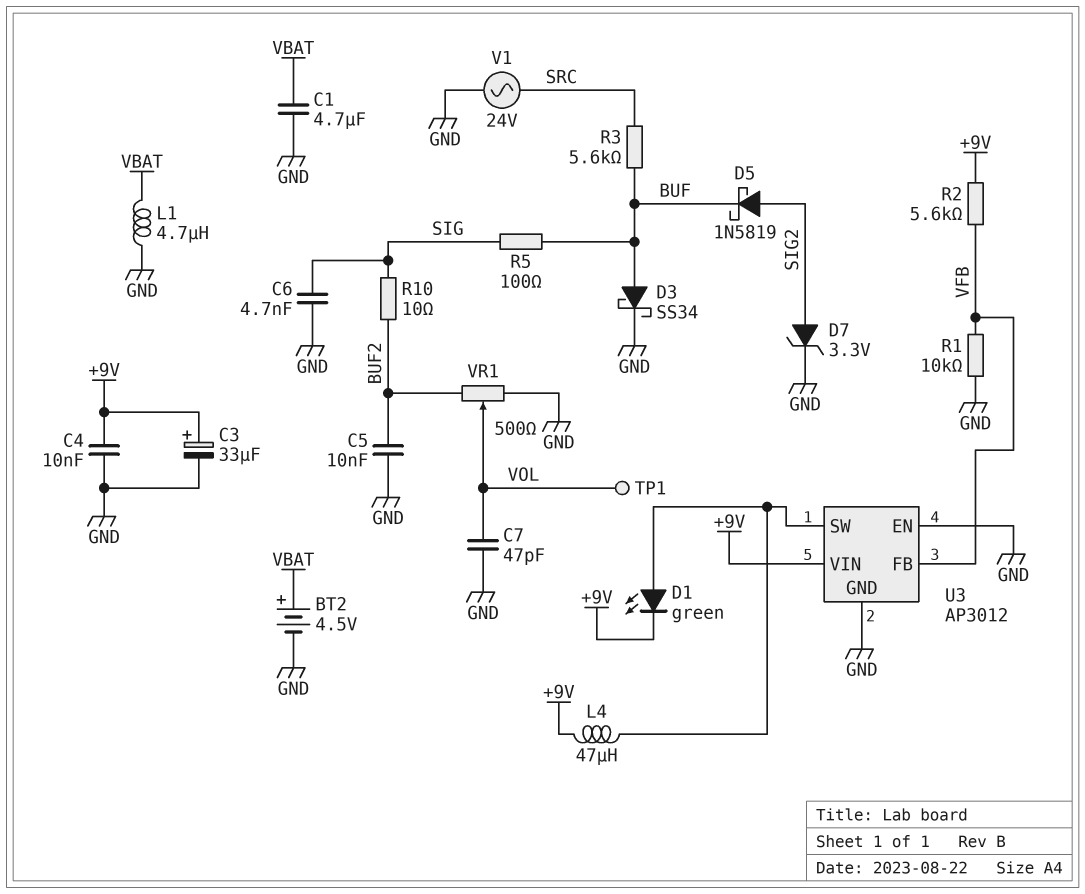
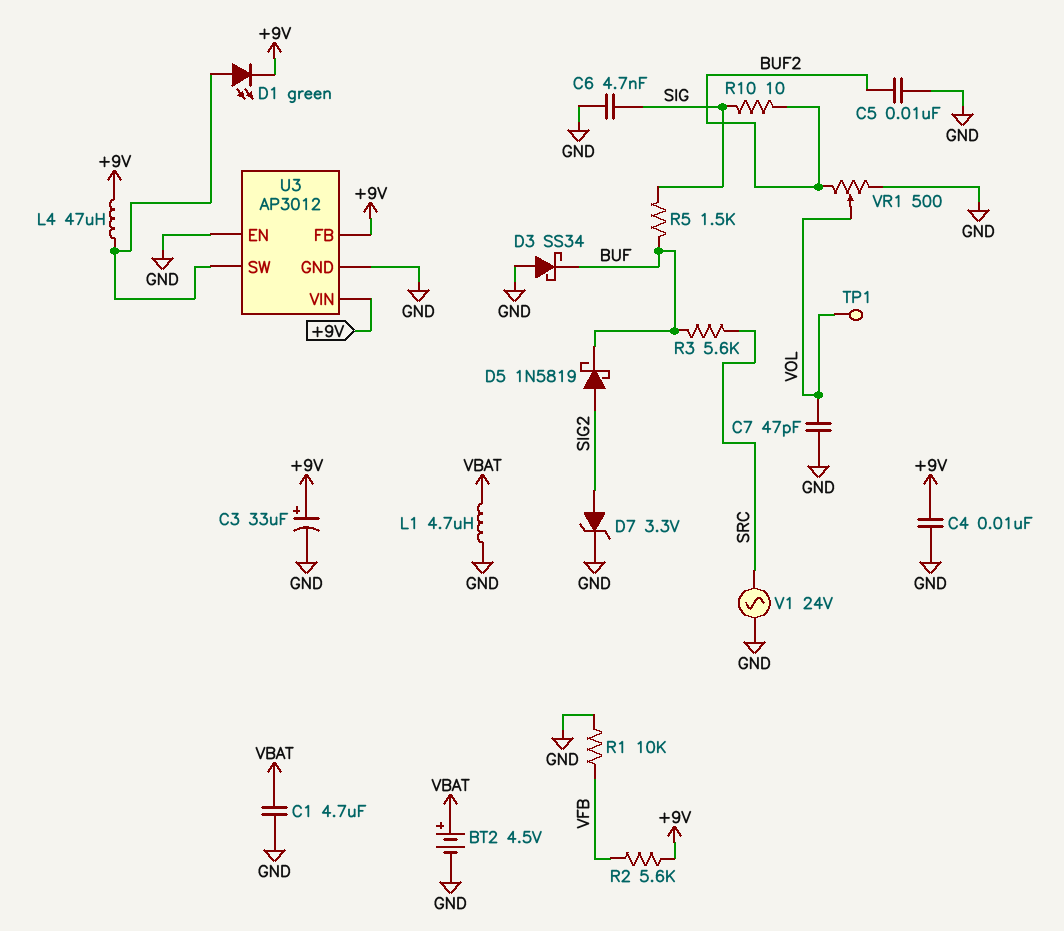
D3: schottky SS34 (A BUF, K GND) -> schottky SS34 (A GND, K BUF)
R5: 100 (BUF, SIG) -> 1.5k (BUF, SIG)
U3 pin FB: VFB -> +9V

